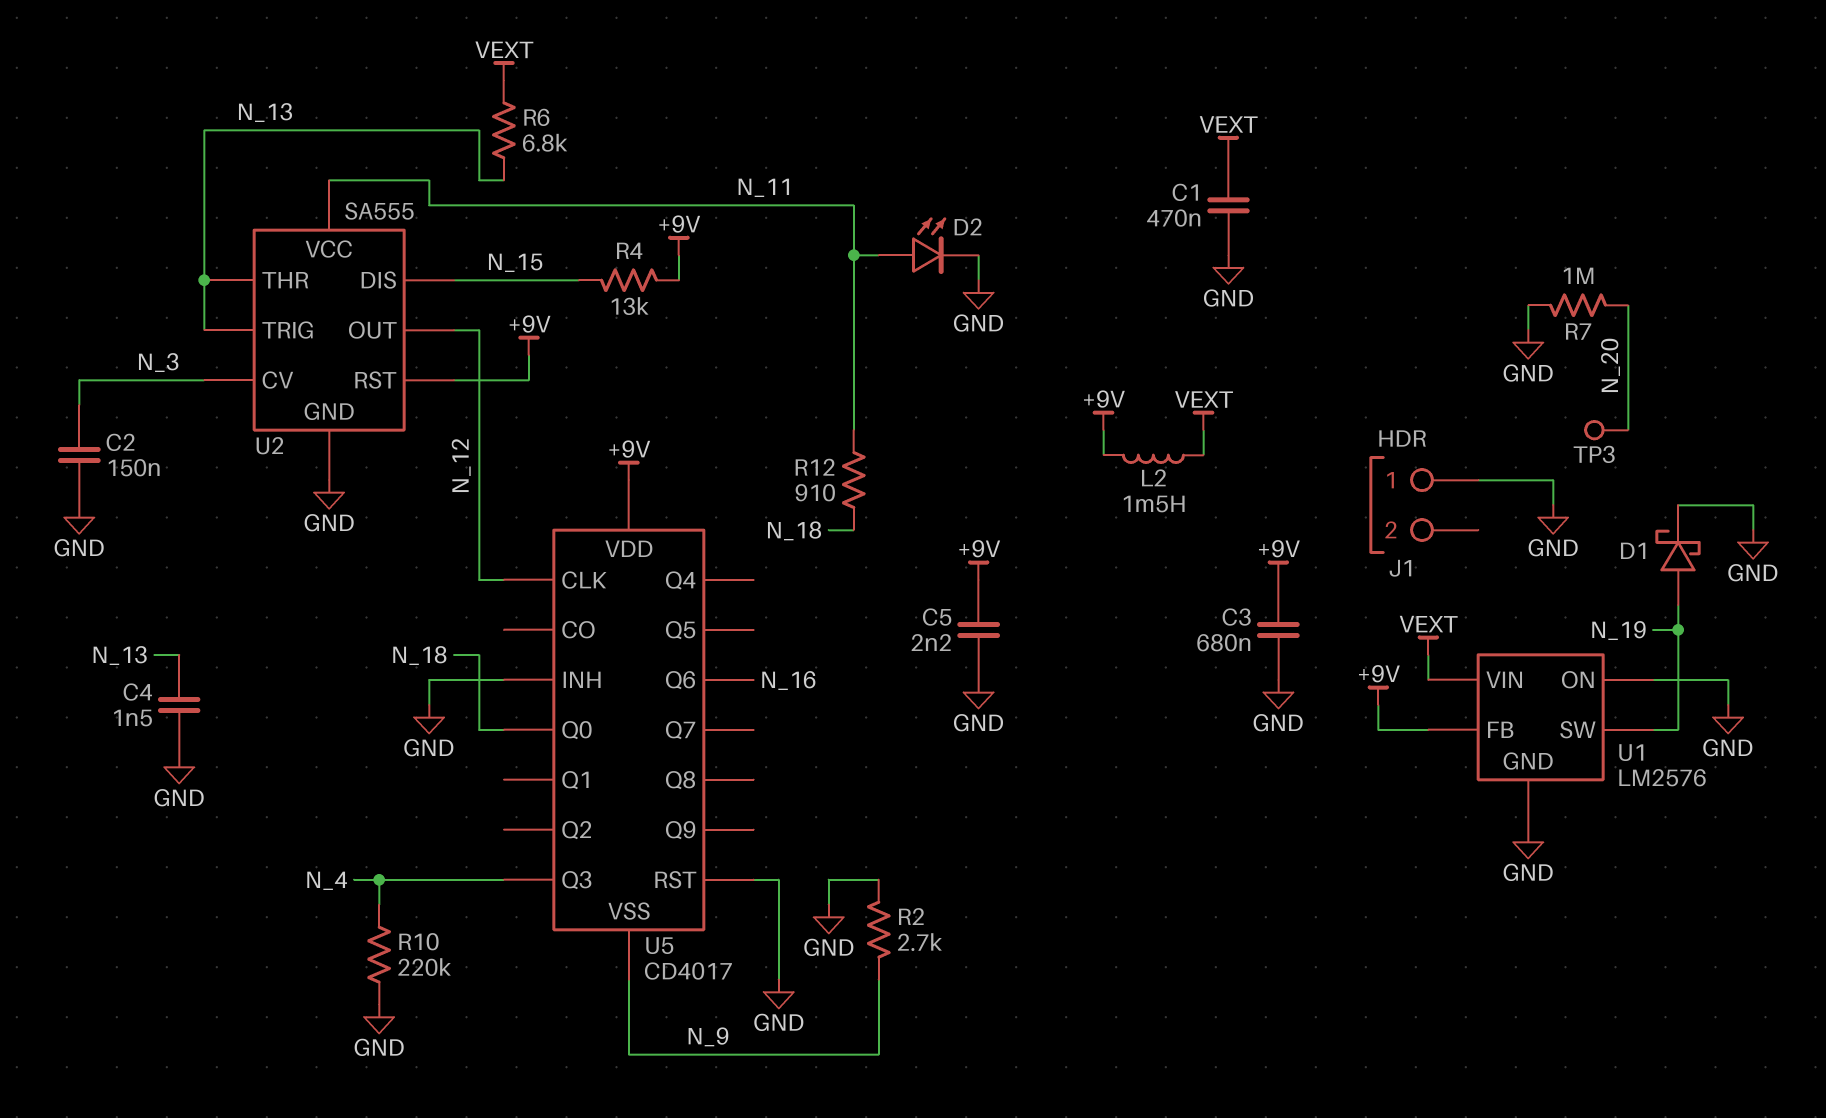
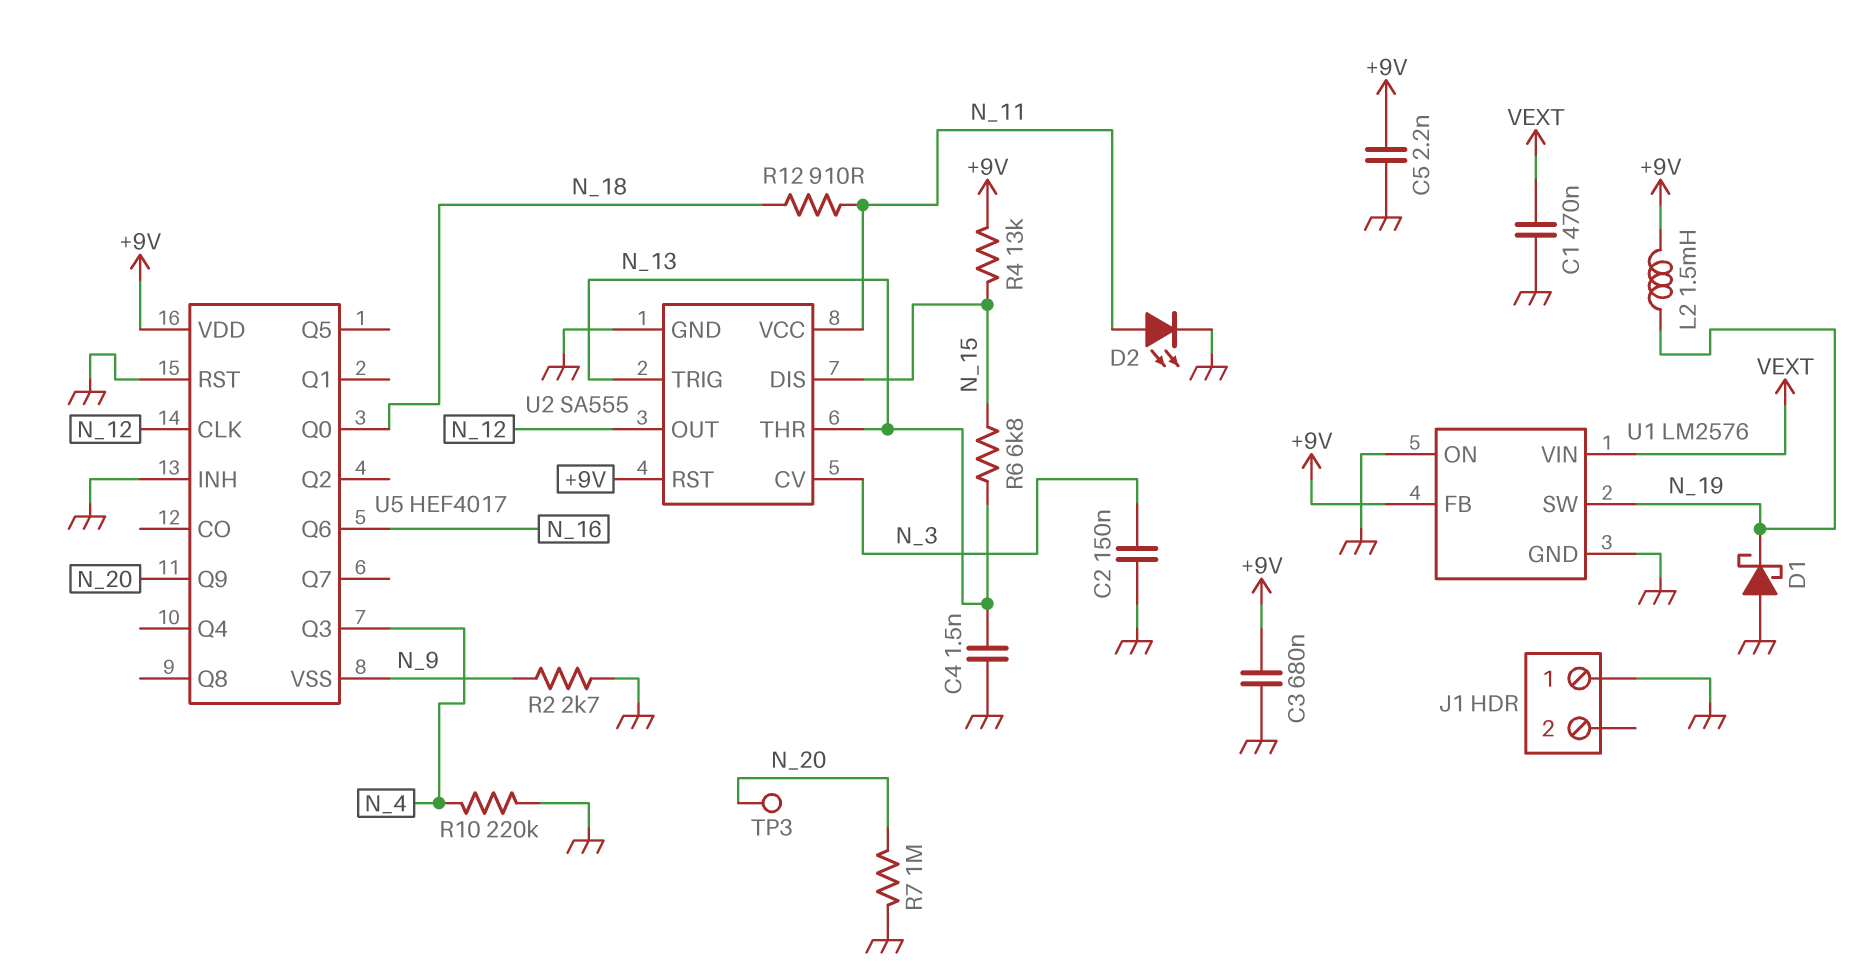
D1: schottky (A N_19, K GND) -> schottky (A GND, K N_19)
L2: 1.5mH (+9V, VEXT) -> 1.5mH (+9V, N_19)
R6: 6.8k (N_13, VEXT) -> 6.8k (N_13, N_15)
U5: CD4017 -> HEF4017
U5 pin Q9: none -> N_20

